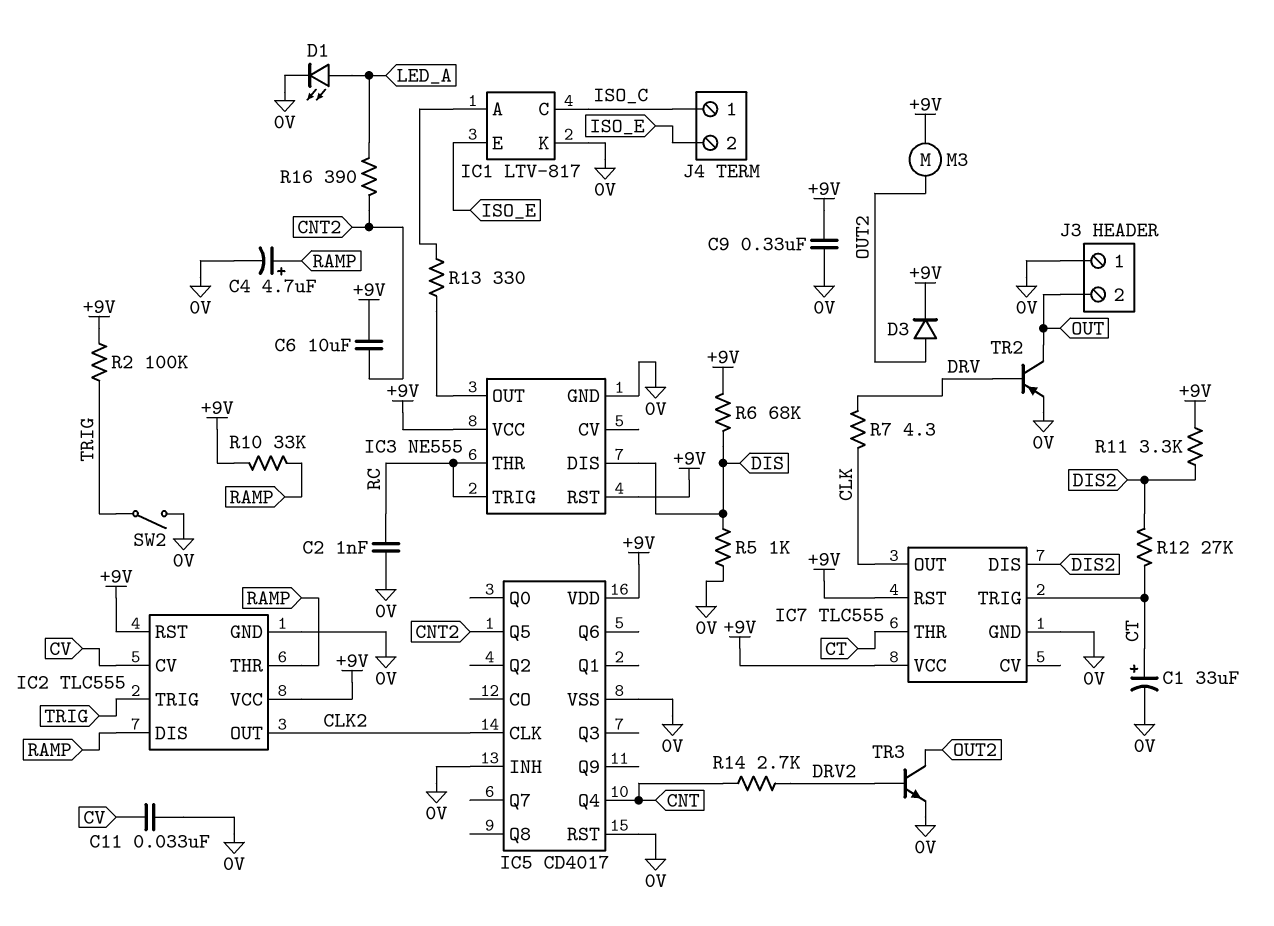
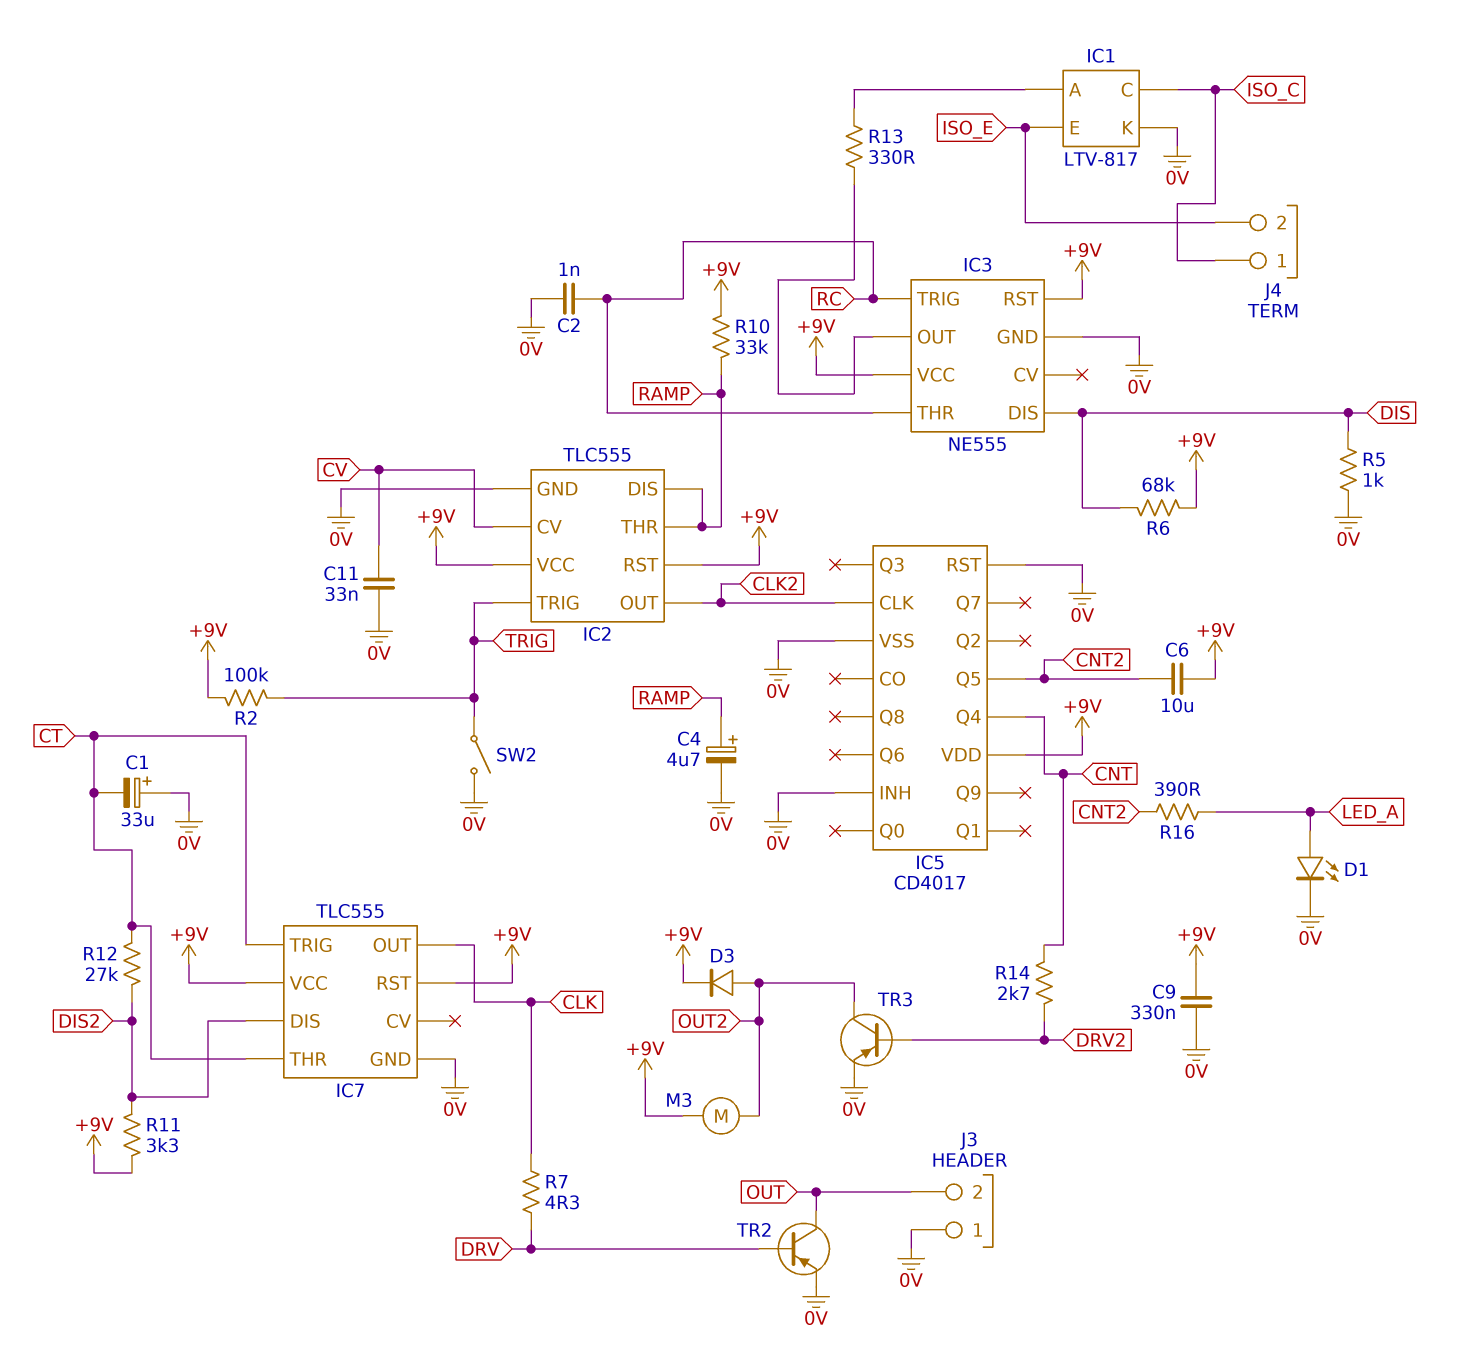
C1: 33uF (plus CT, minus 0V) -> 33uF (plus 0V, minus CT)
TR3: NPN (B DRV2, C OUT2, E 0V) -> PNP (B DRV2, C OUT2, E 0V)

